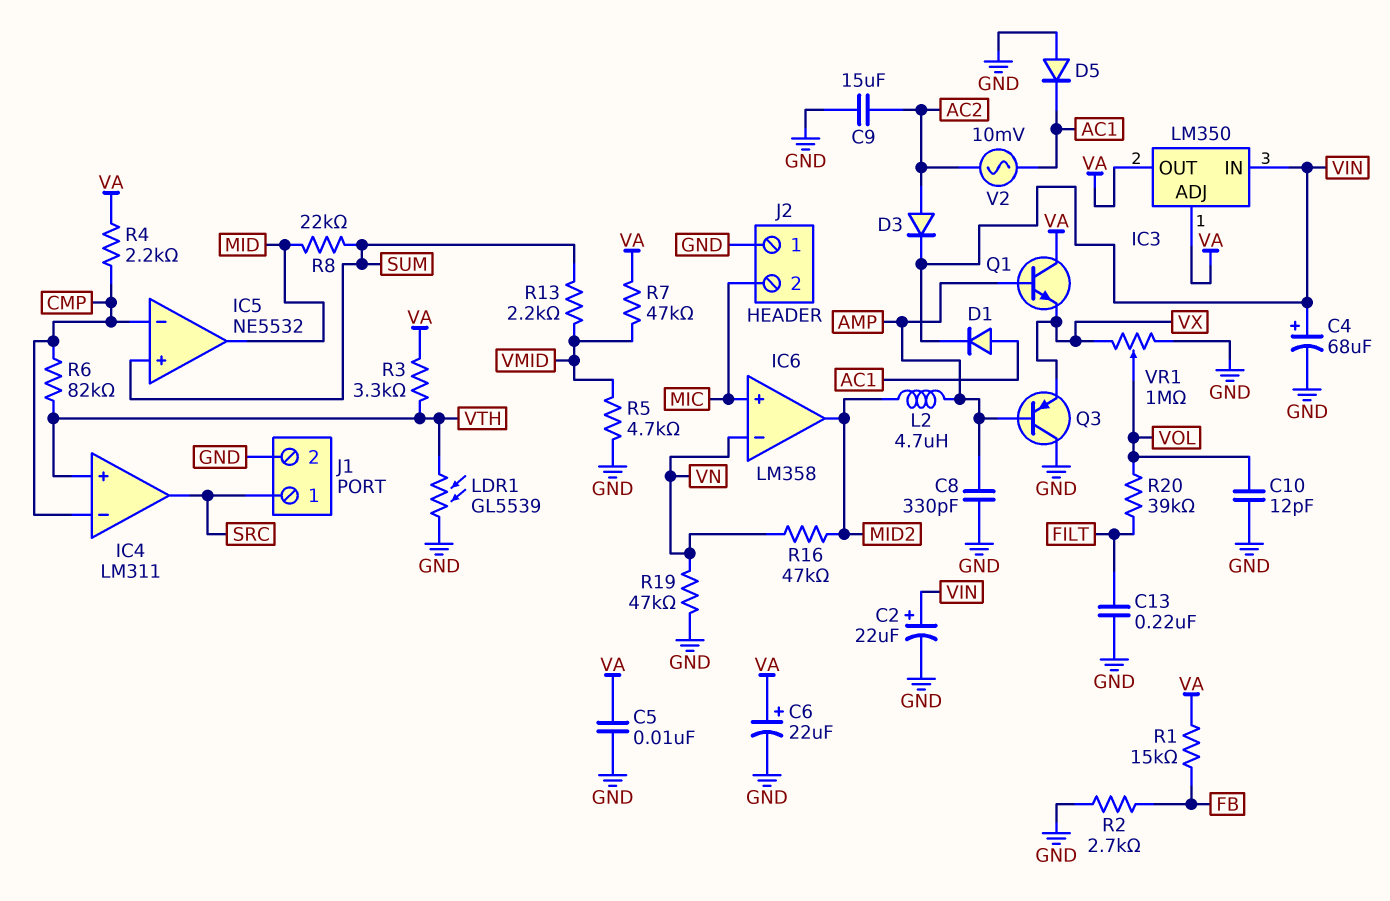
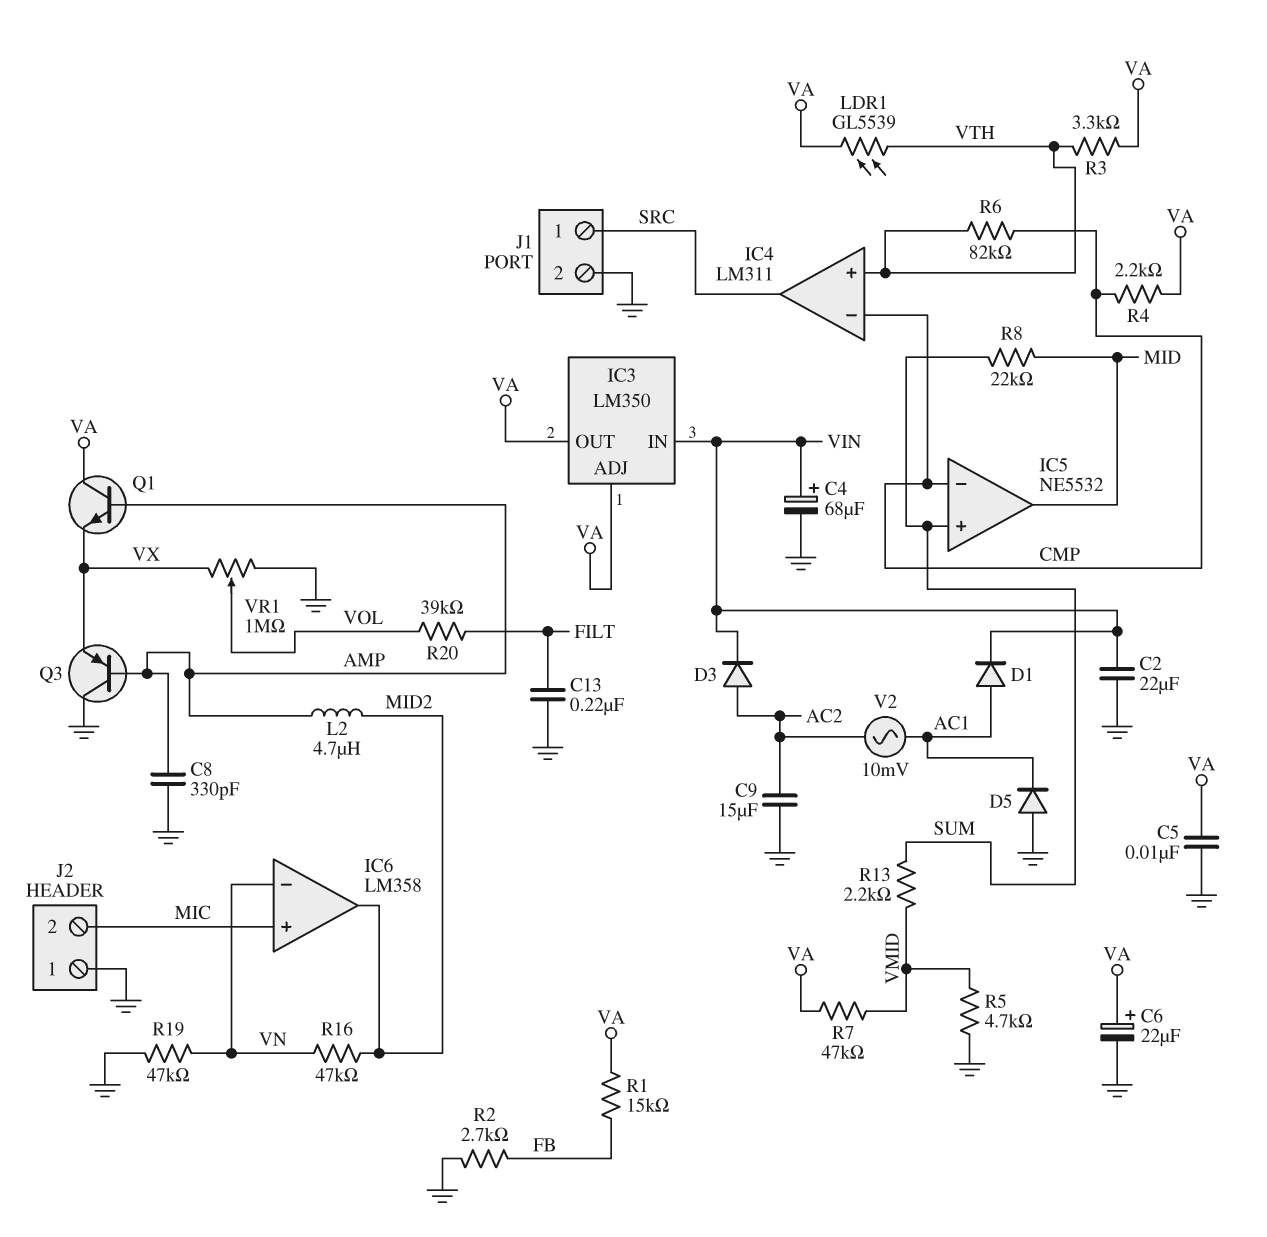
C2: 22uF (plus VIN, minus GND) -> 22uF (GND, VIN)
C10: 12pF (GND, VOL) -> none
LDR1: GL5539 (GND, VTH) -> GL5539 (VA, VTH)

